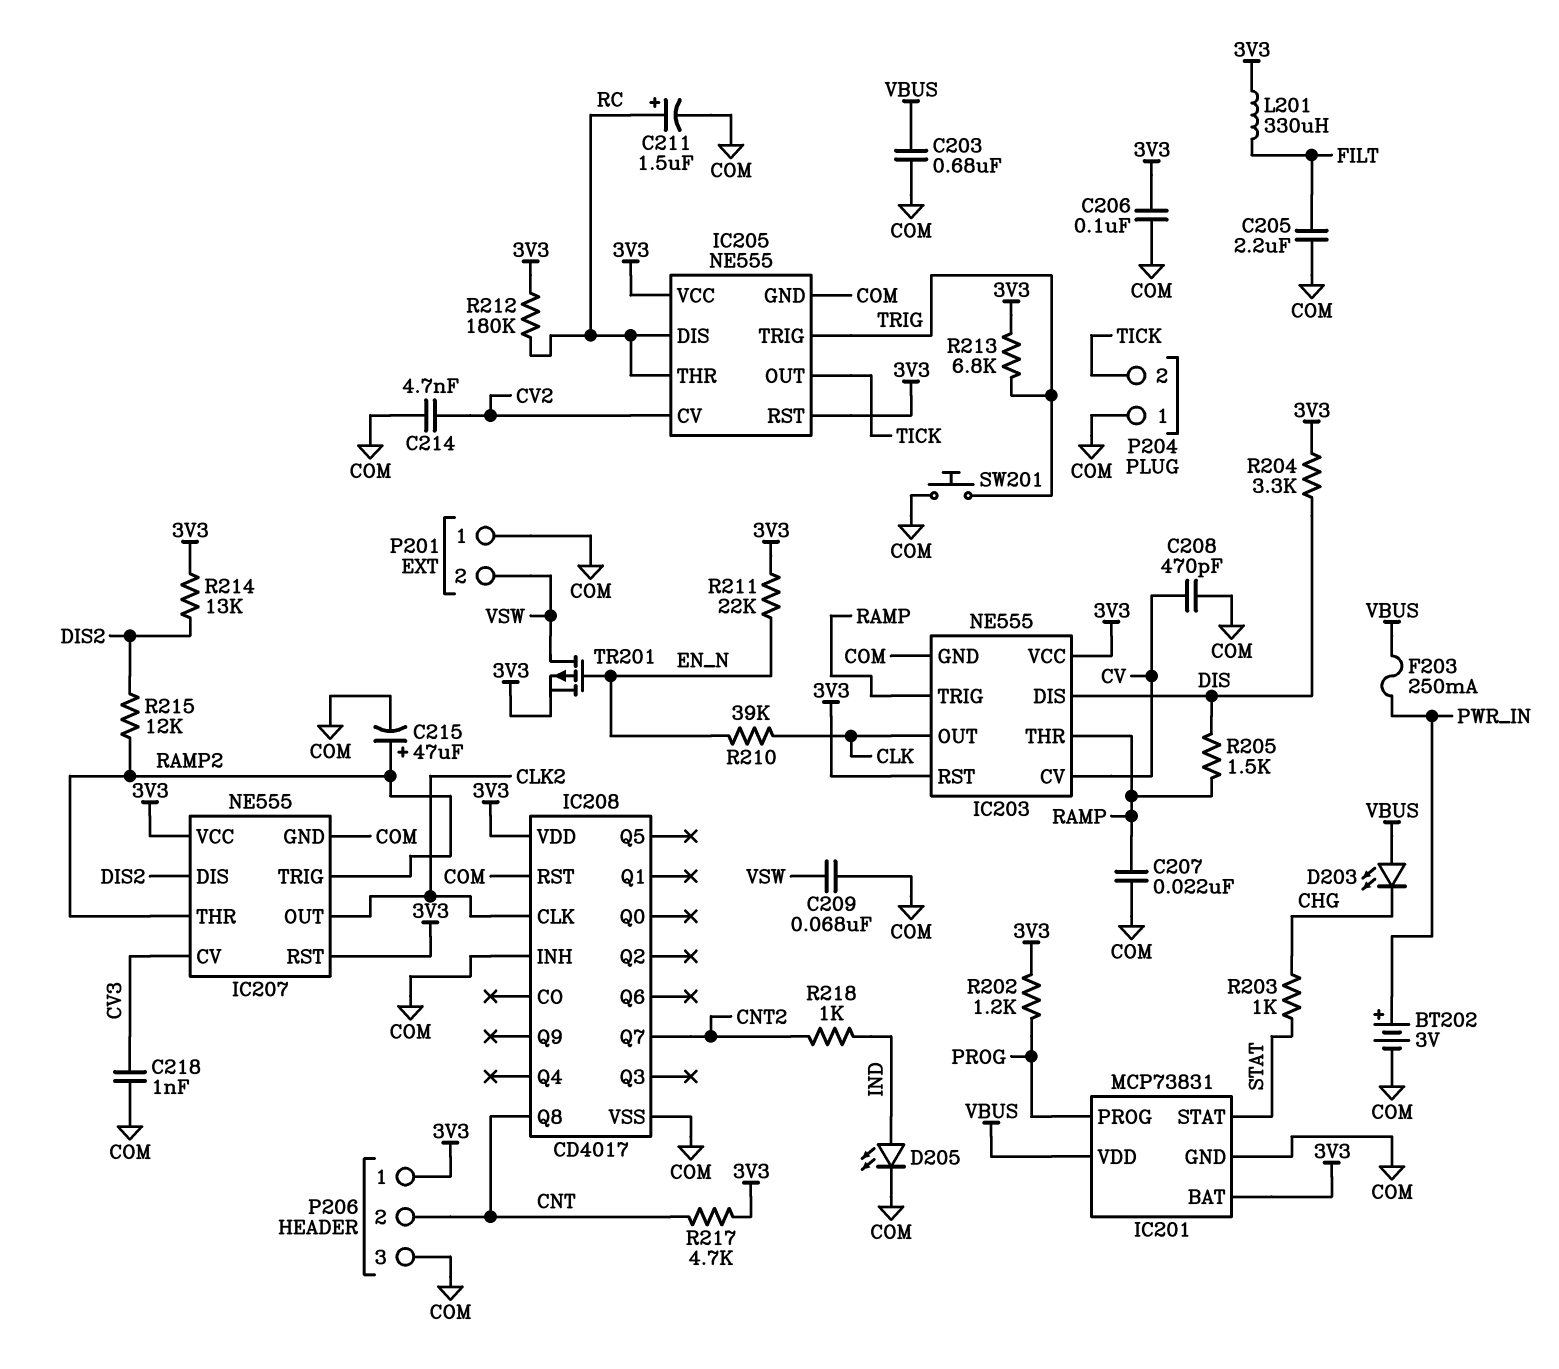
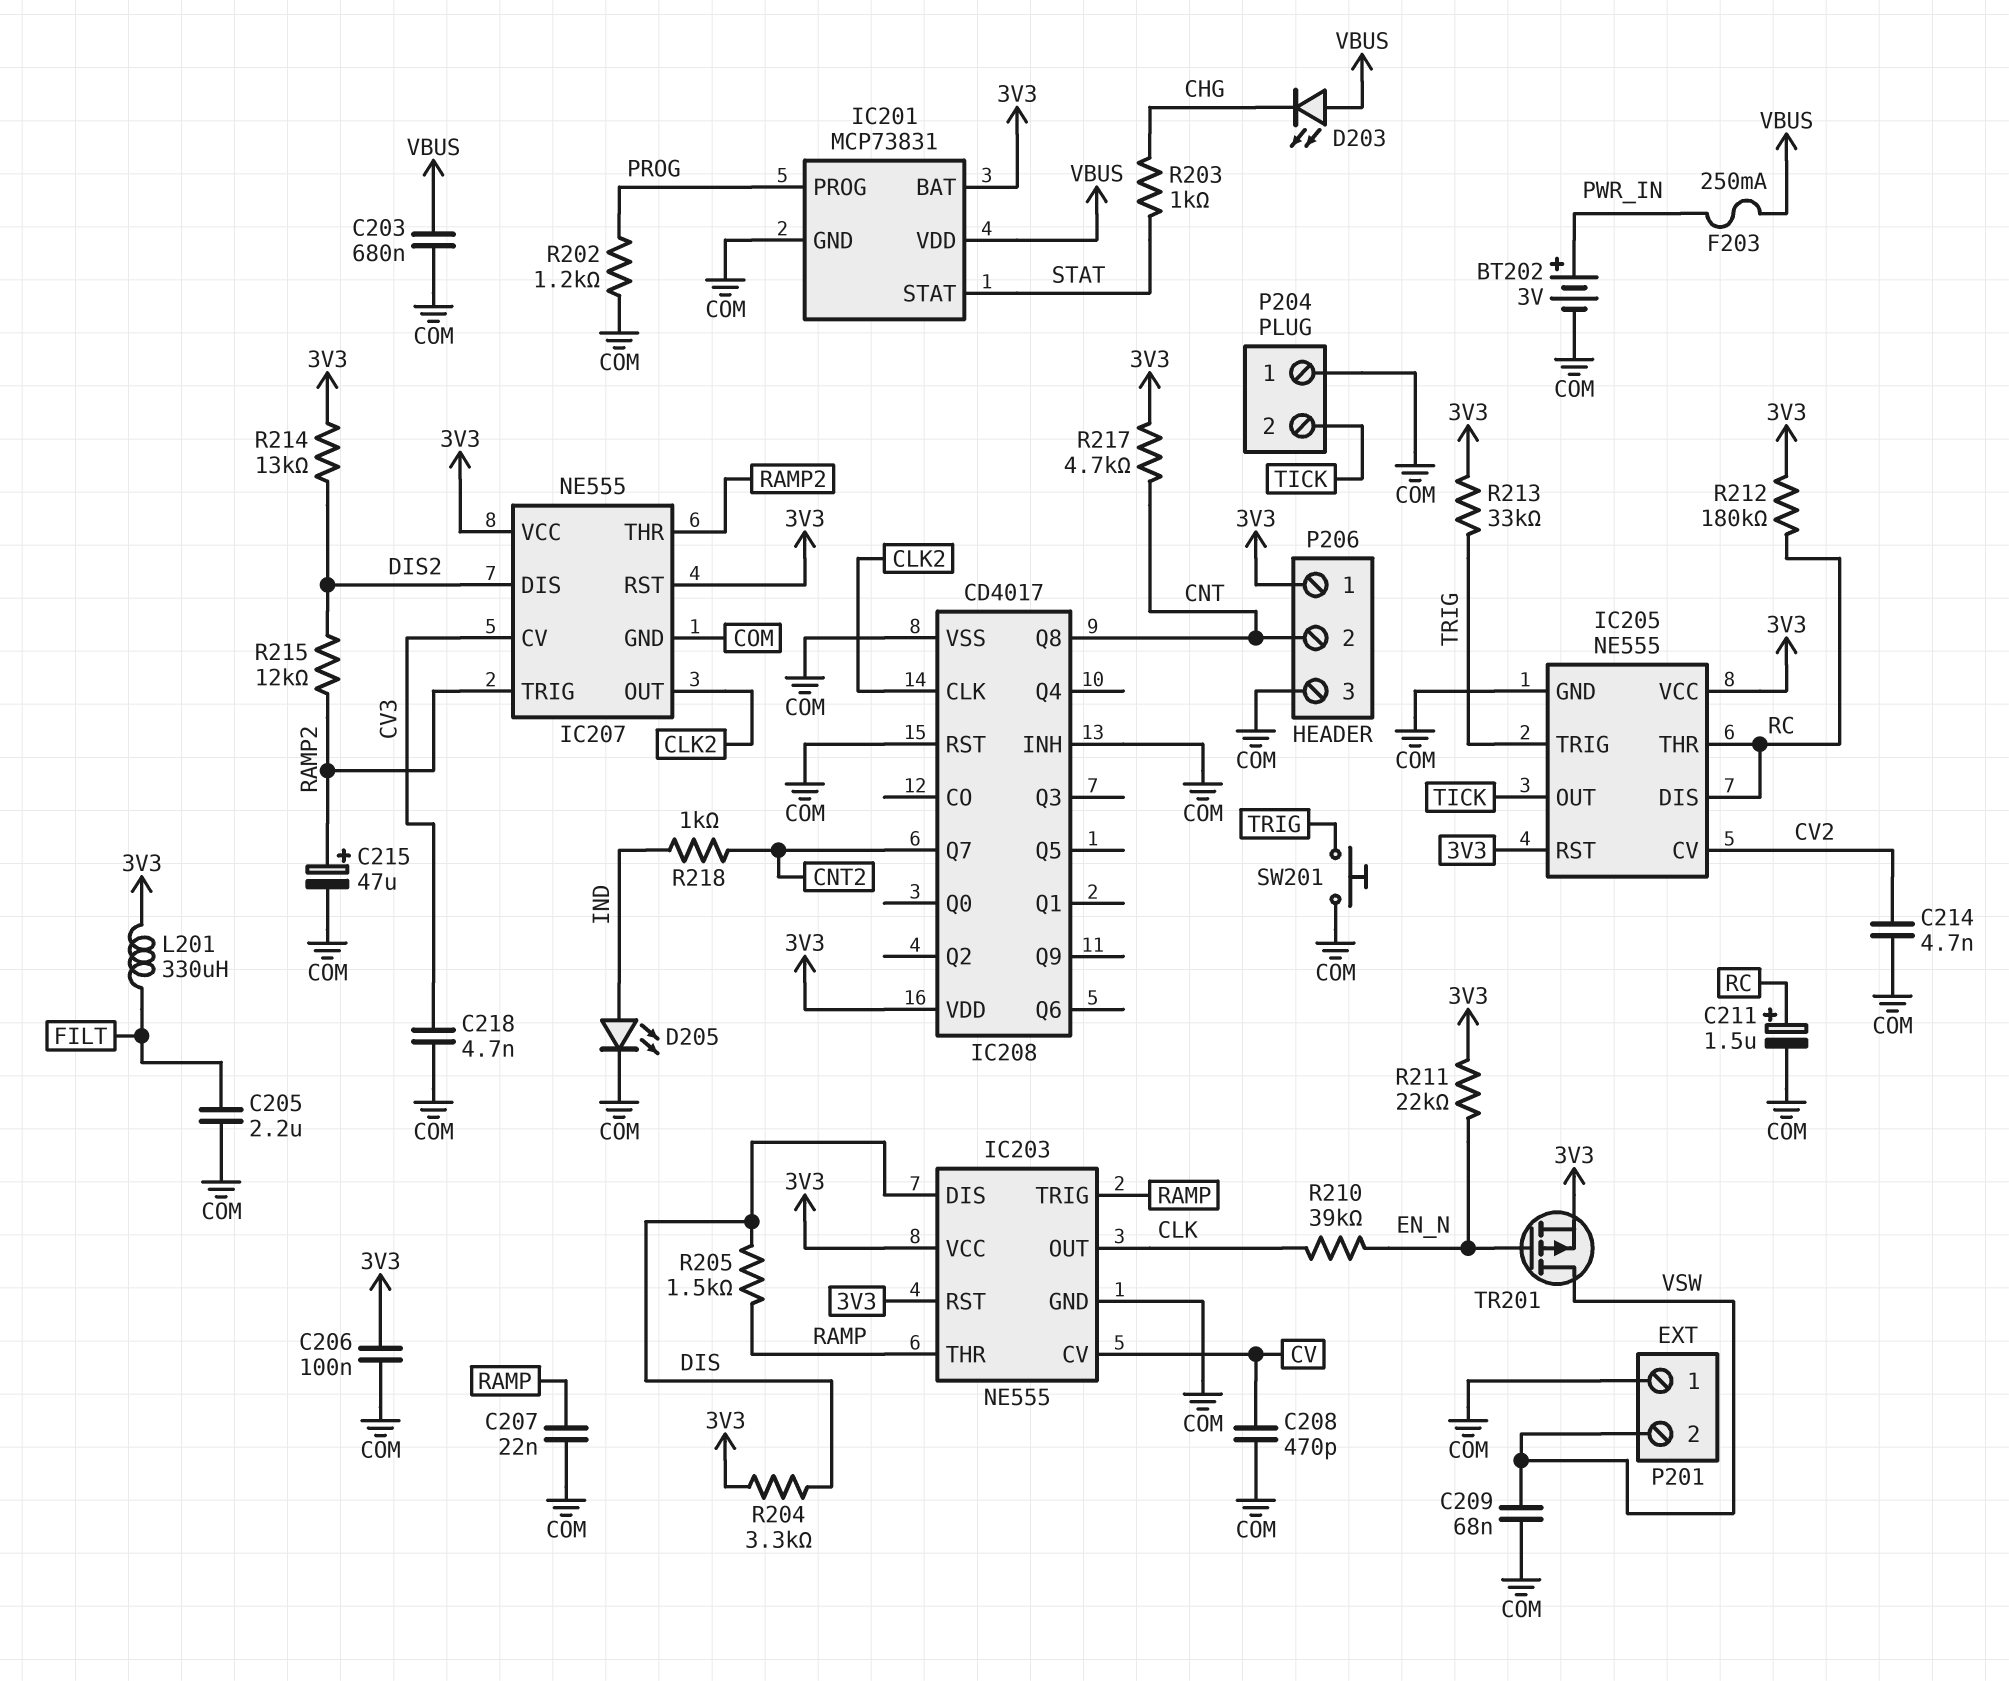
C218: 1nF (COM, CV3) -> 4.7nF (COM, CV3)
R202: 1.2k (3V3, PROG) -> 1.2k (COM, PROG)
R213: 6.8k (3V3, TRIG) -> 33k (3V3, TRIG)

